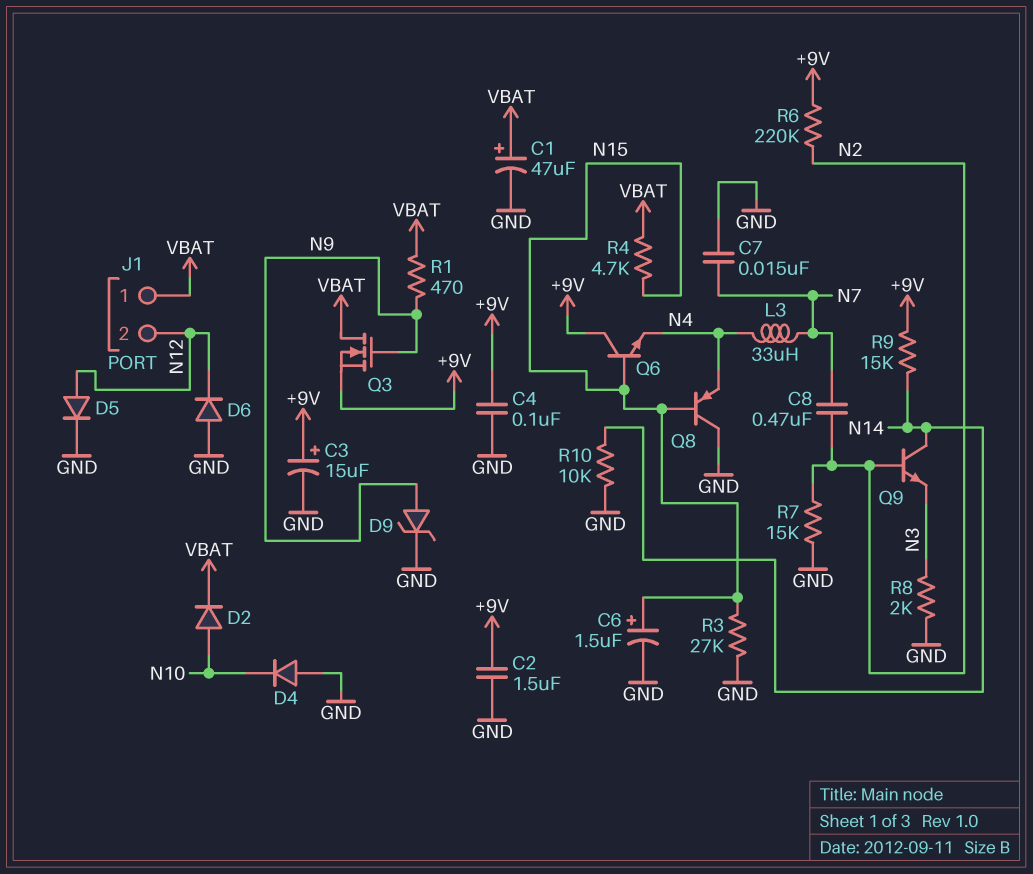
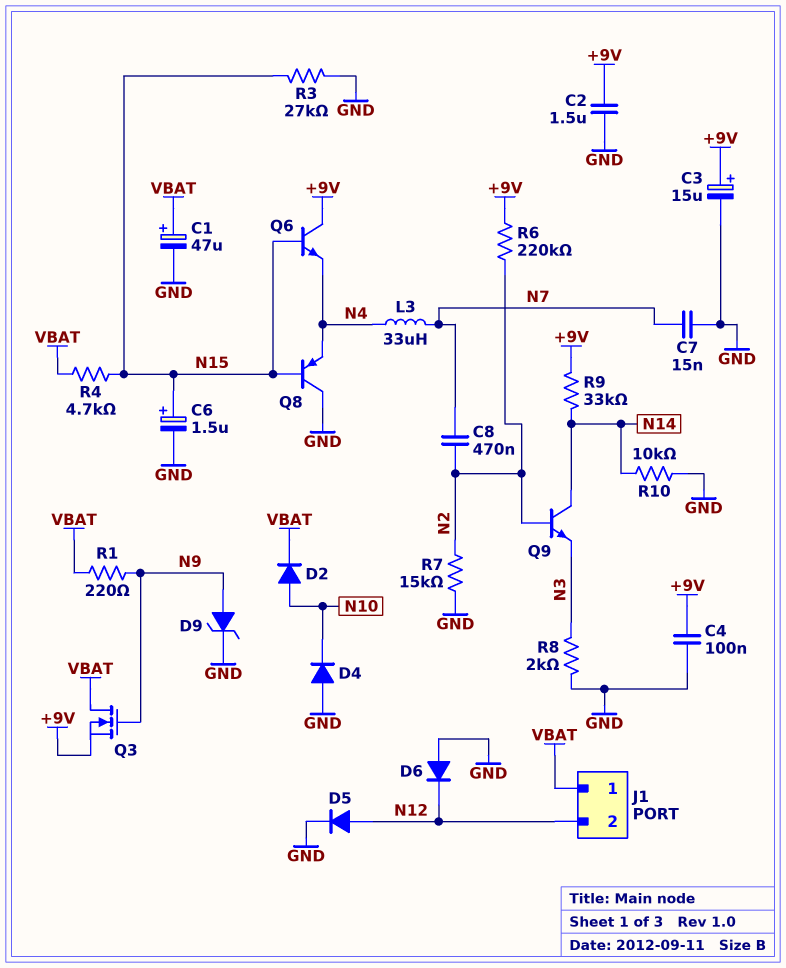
R1: 470 (N9, VBAT) -> 220 (N9, VBAT)
R9: 15k (+9V, N14) -> 33k (+9V, N14)

